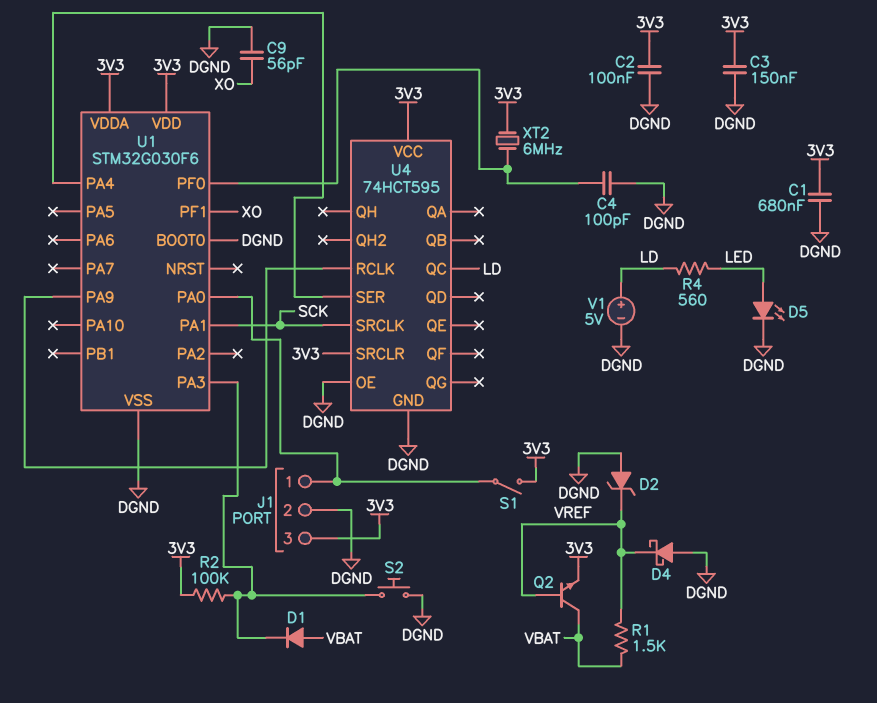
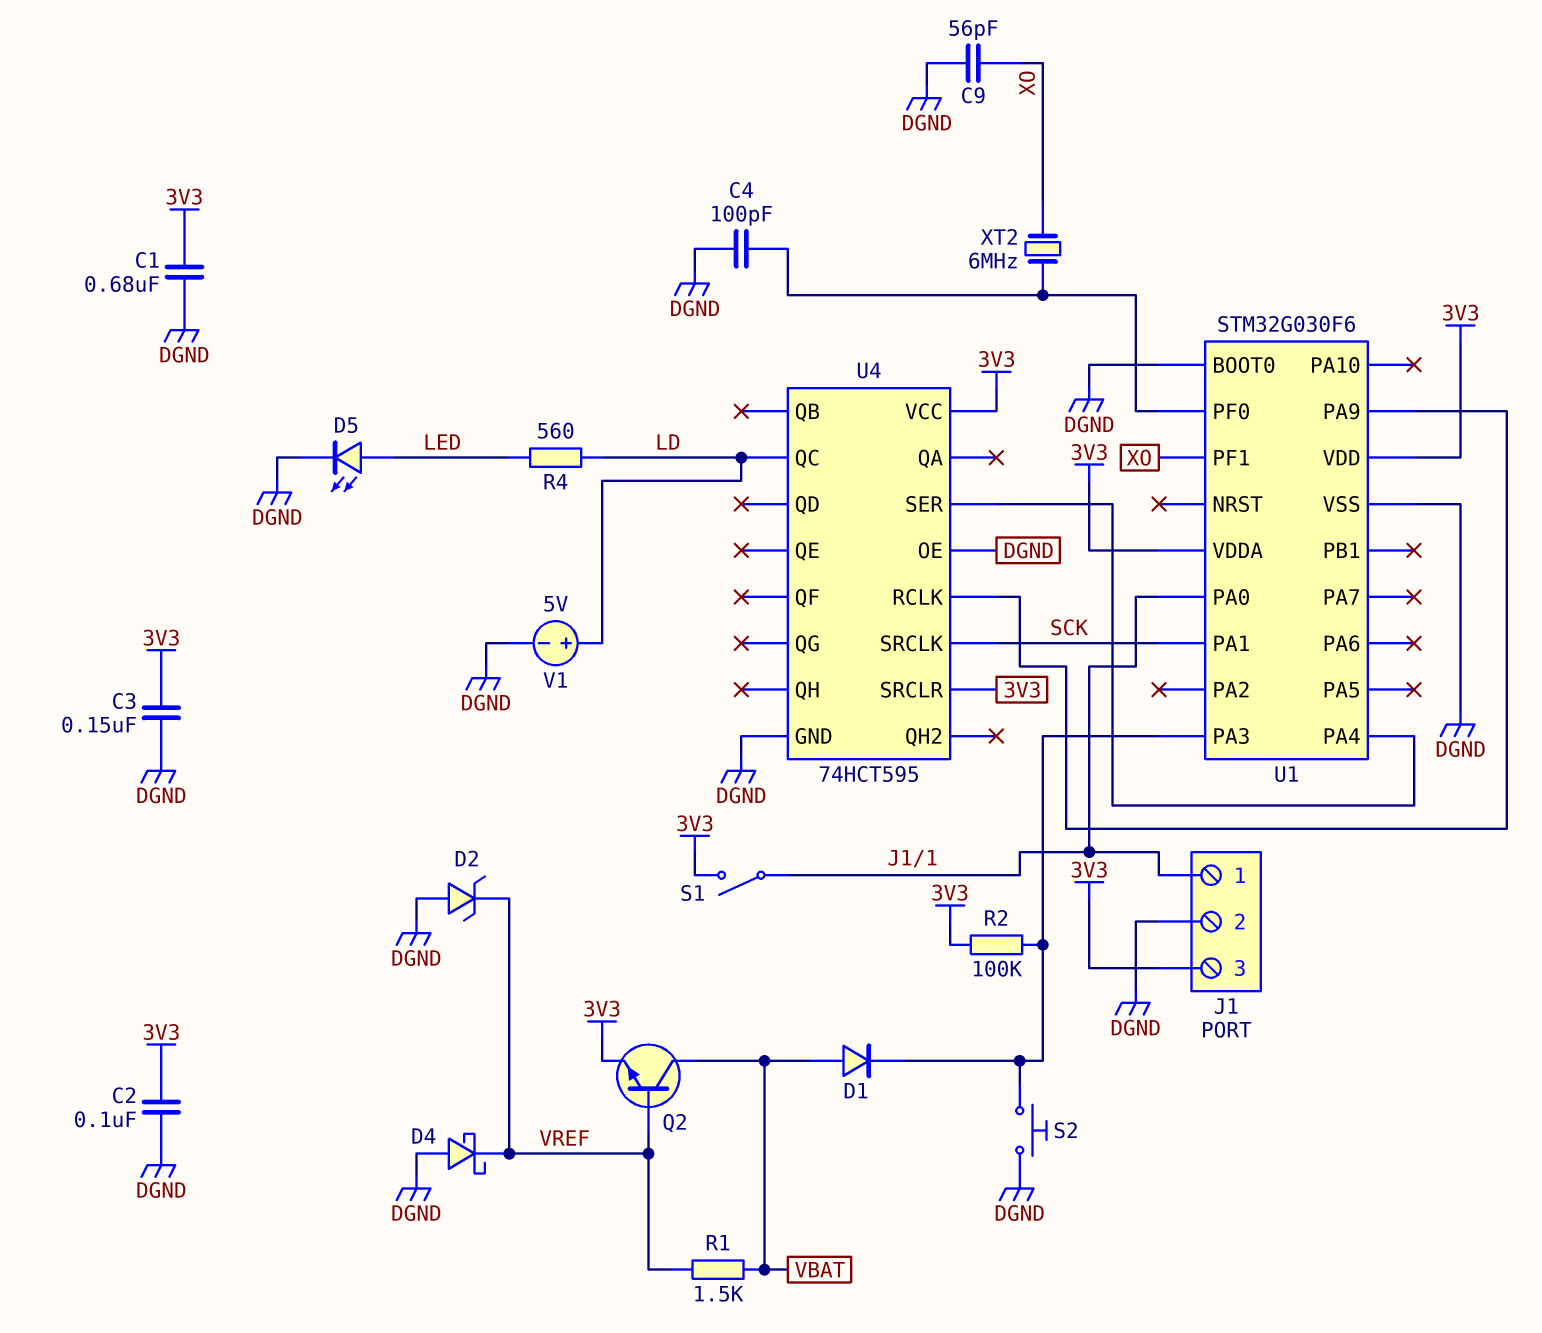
XT2: 6MHz (3V3, U1/PF0) -> 6MHz (U1/PF0, XO)

